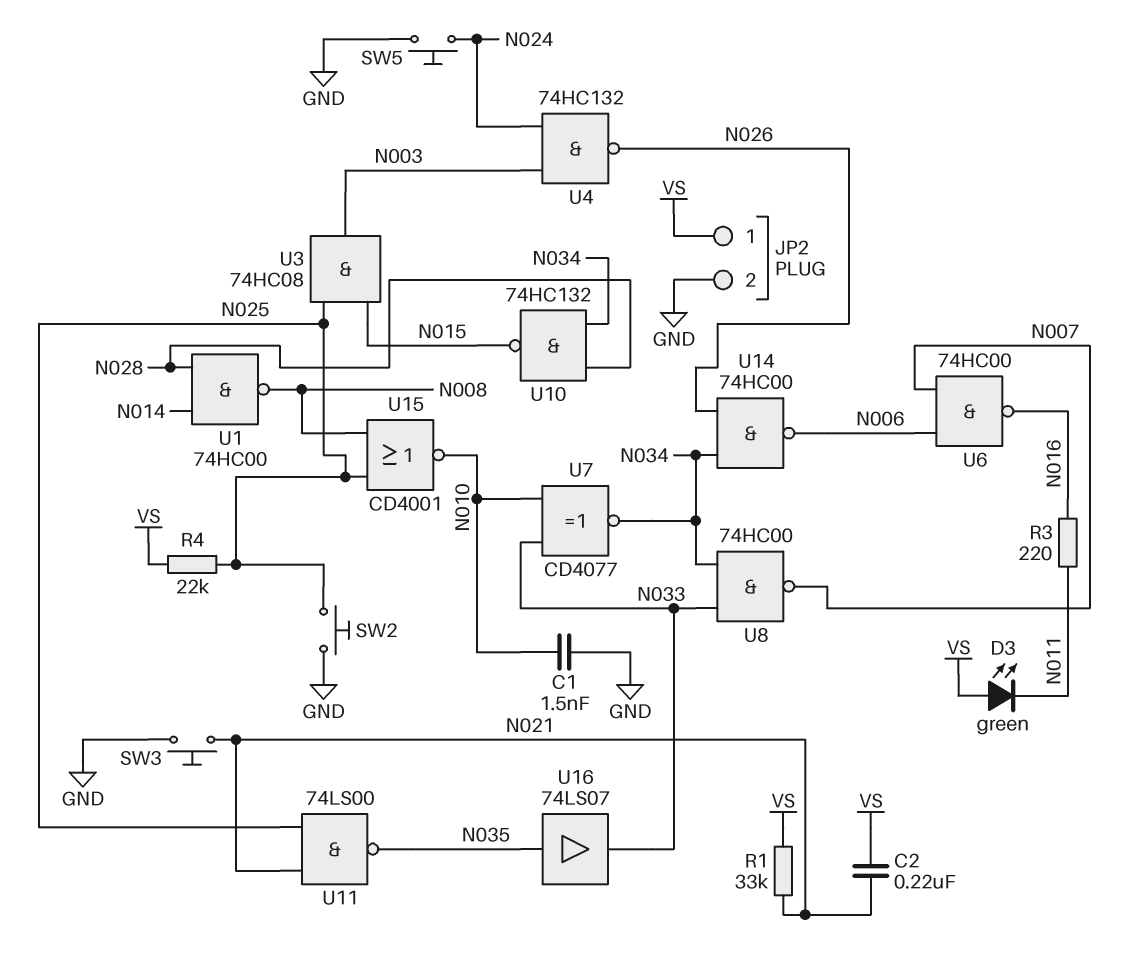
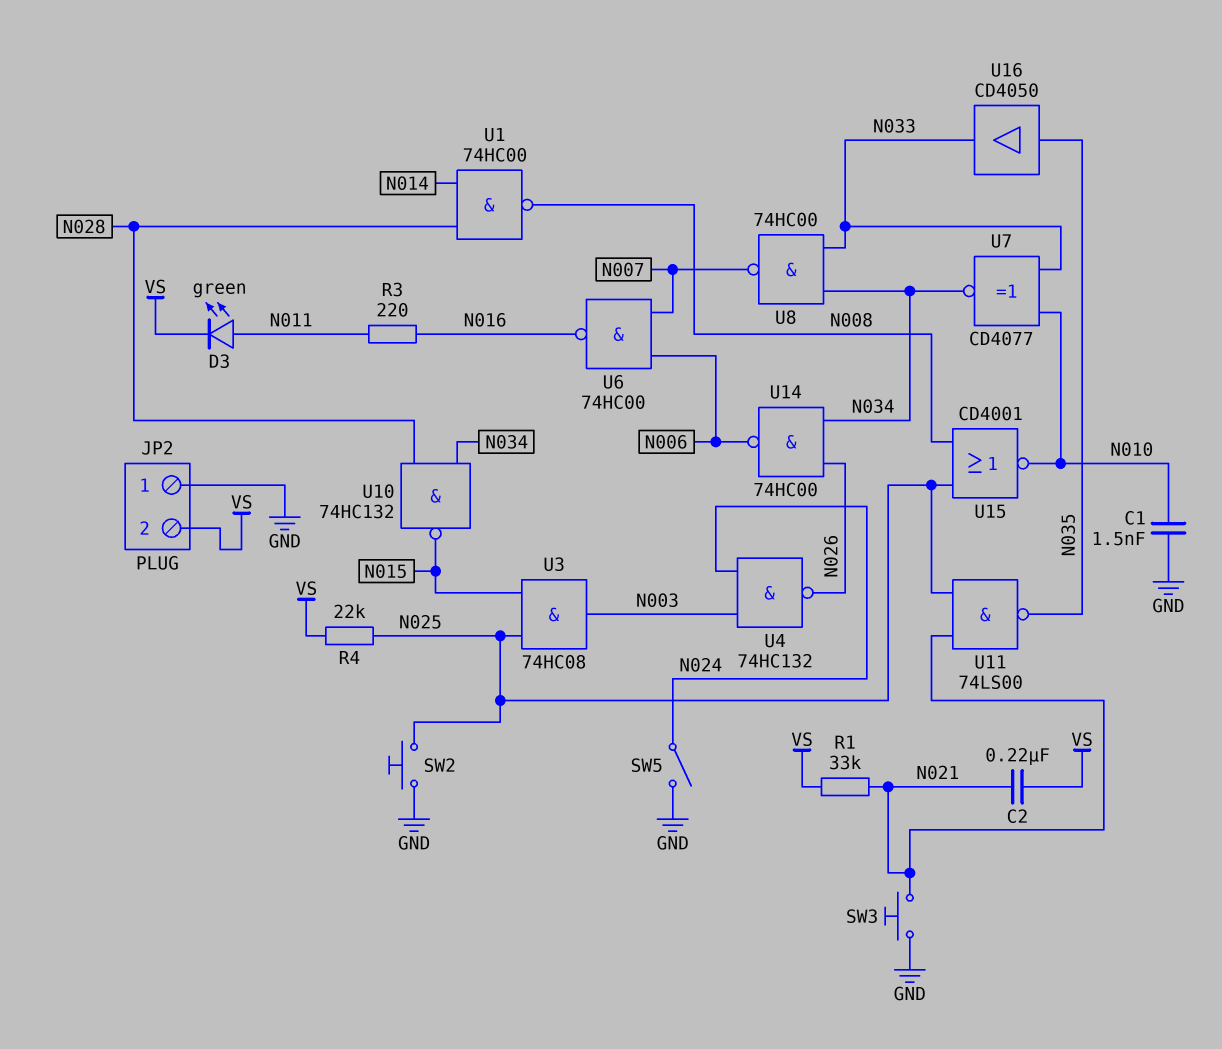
D3: LED green (A VS, K N011) -> LED green (A N011, K VS)
JP2 pin 1: VS -> GND
JP2 pin 2: GND -> VS
SW5: button (GND, N024) -> switch (GND, N024)
U16: buffer 74LS07 (in N035, out N033) -> buffer CD4050 (in N035, out N033)

